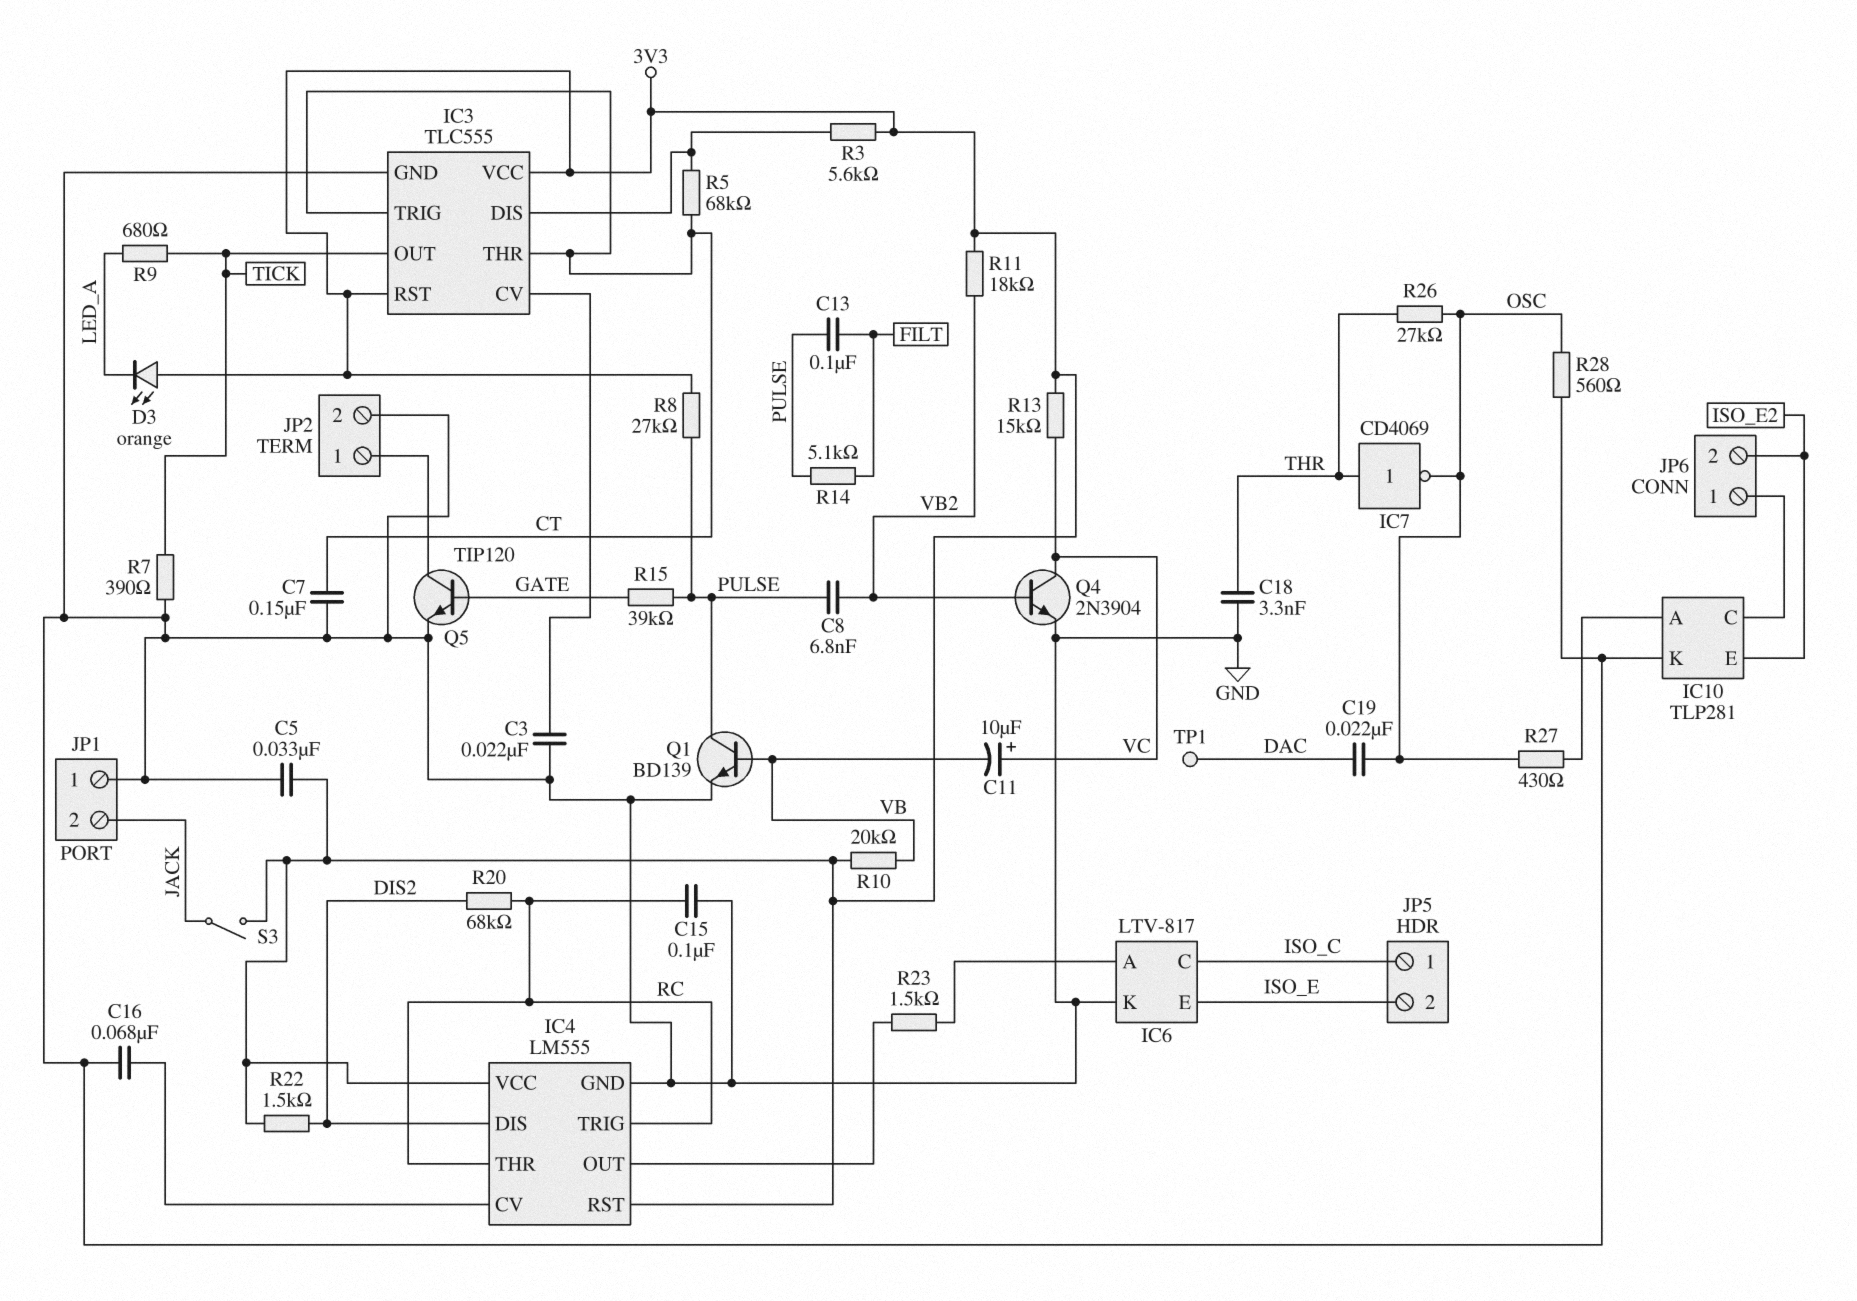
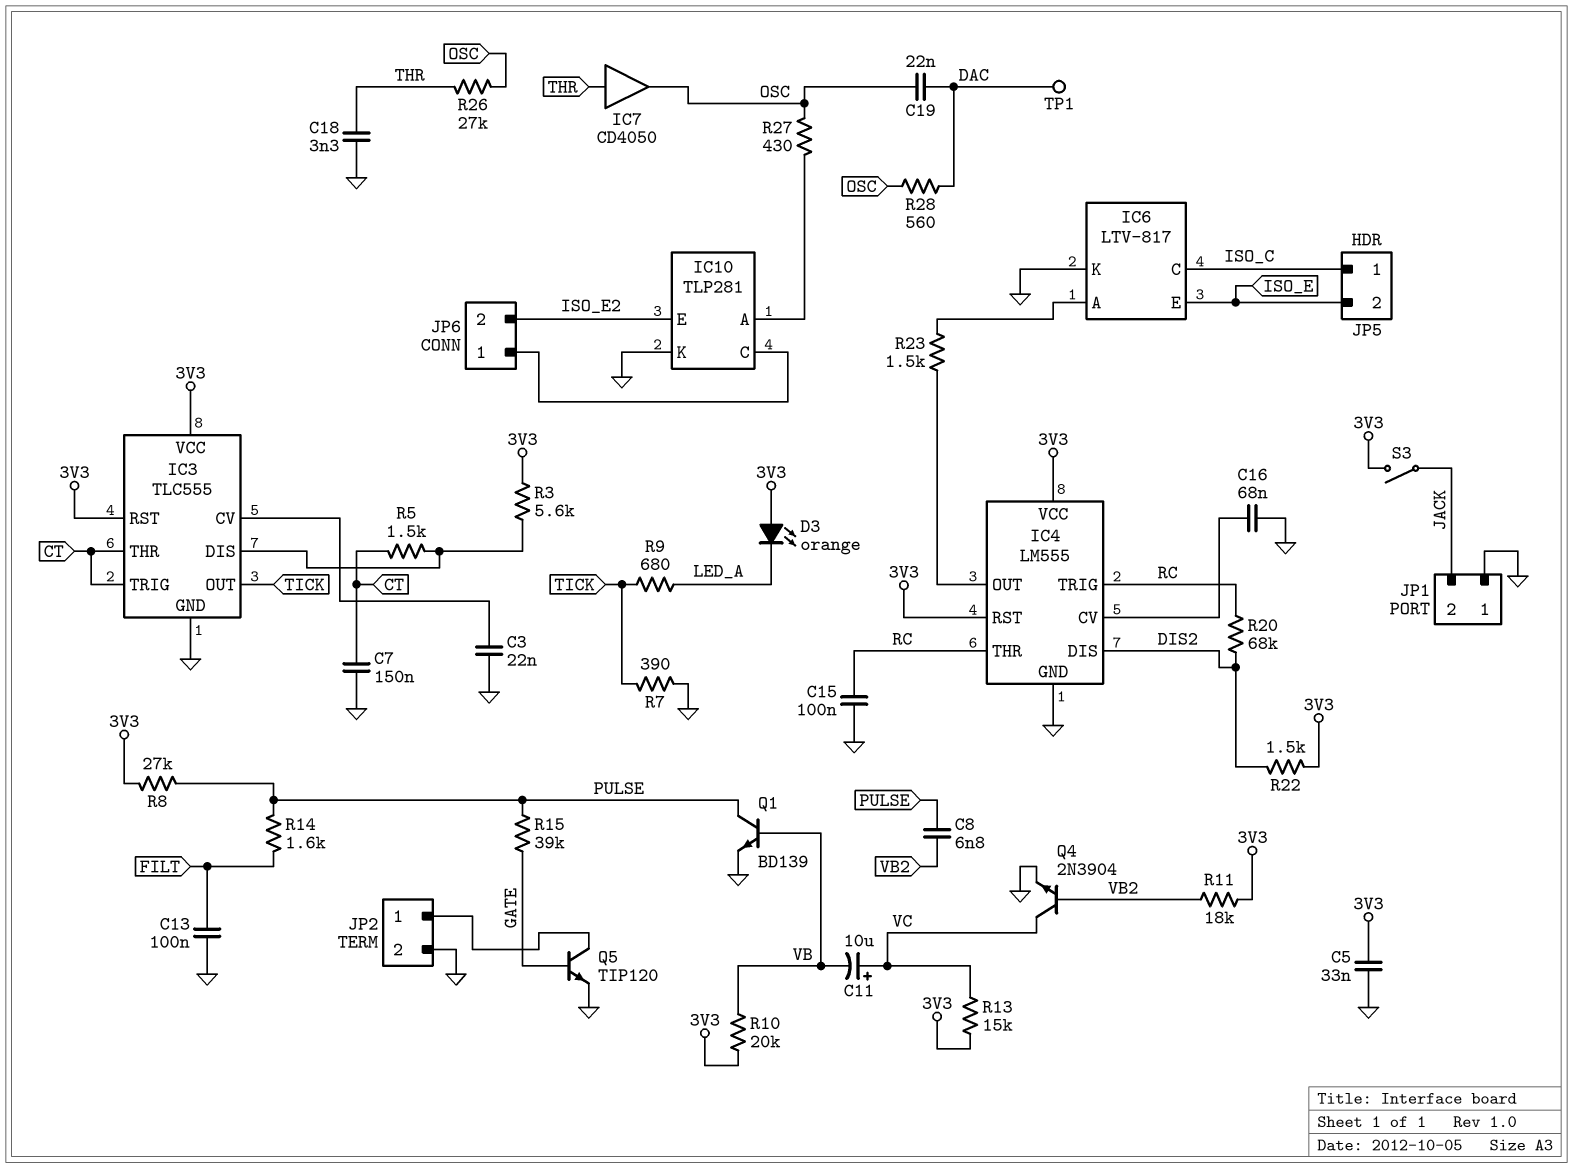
C13: 100nF (FILT, PULSE) -> 100nF (FILT, GND)
IC7: NOT CD4069 (in THR, out OSC) -> buffer CD4050 (in THR, out OSC)
R5: 68k (CT, IC3/DIS) -> 1.5k (CT, IC3/DIS)
R14: 5.1k (FILT, PULSE) -> 1.6k (FILT, PULSE)
R28: 560 (GND, OSC) -> 560 (DAC, OSC)

